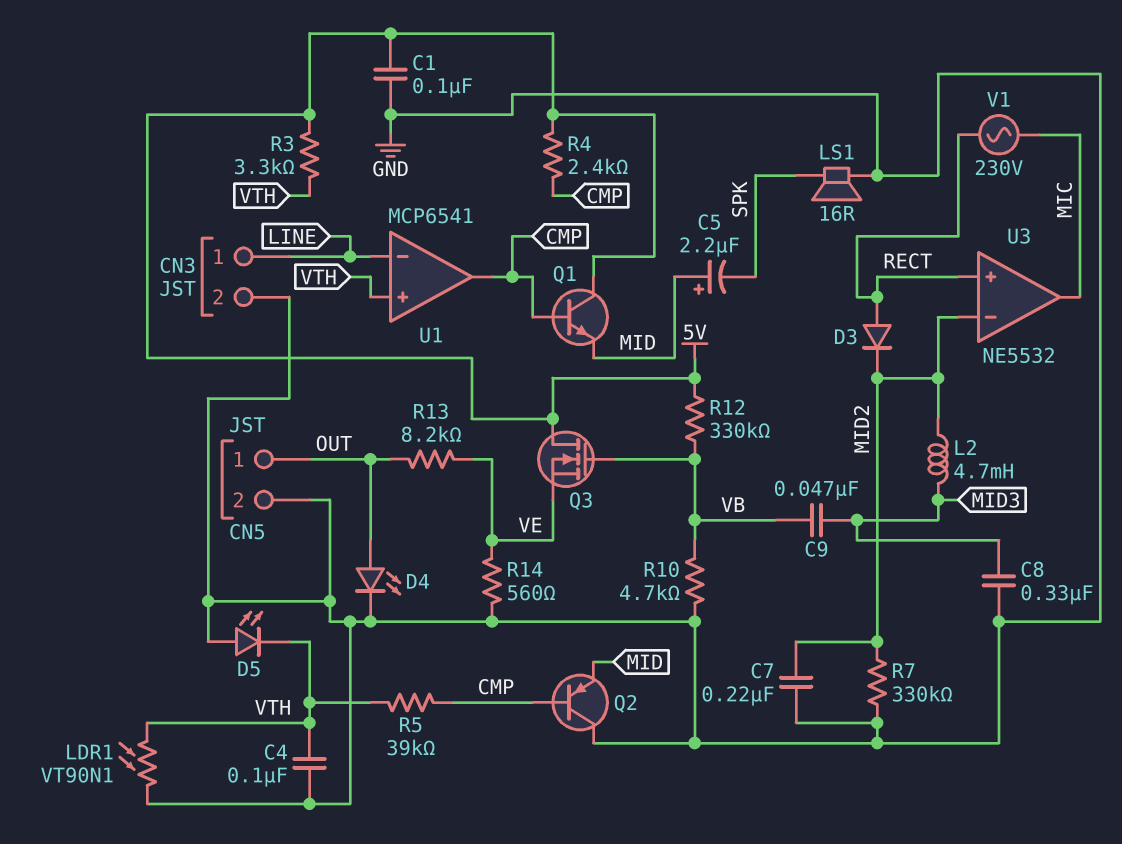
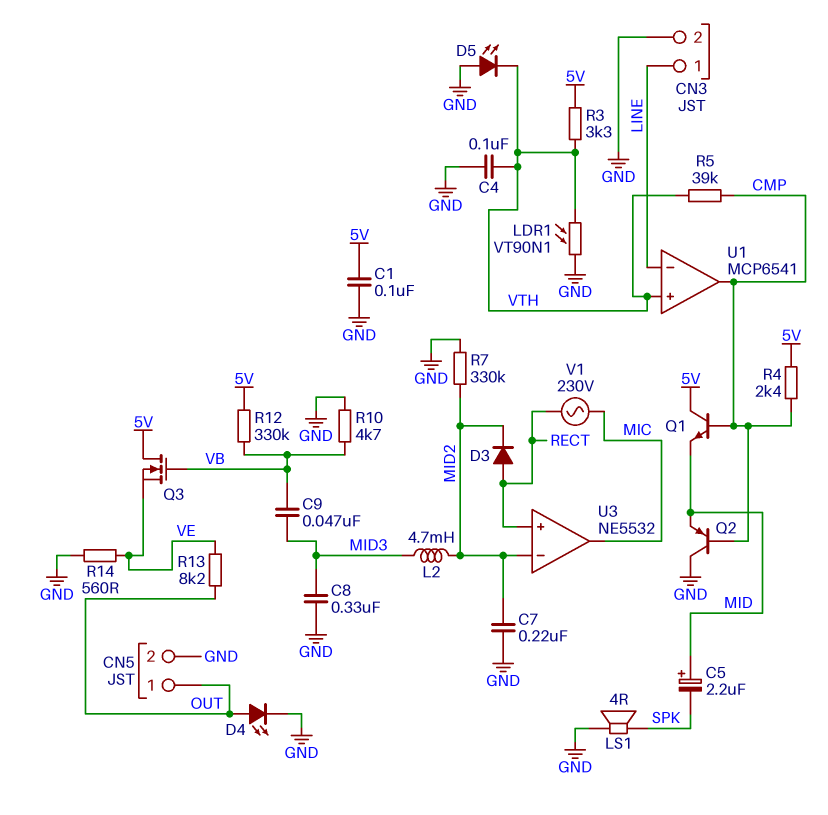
LS1: speaker 16R (GND, SPK) -> speaker 4R (GND, SPK)

